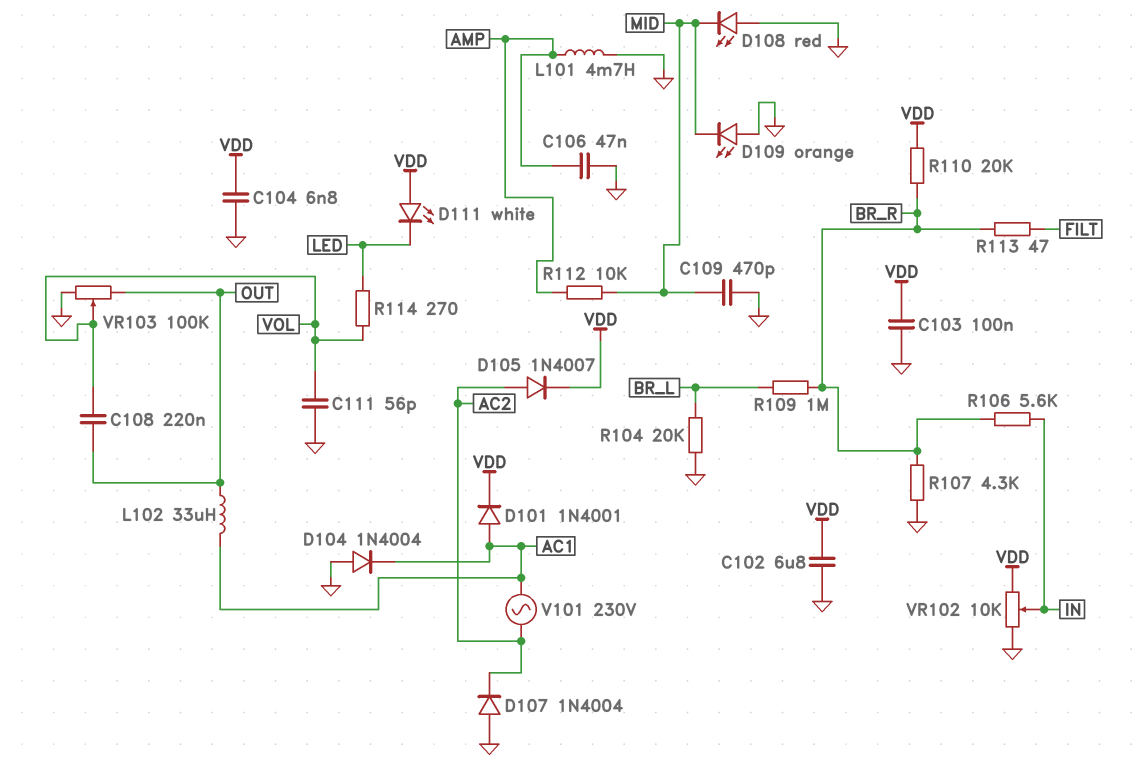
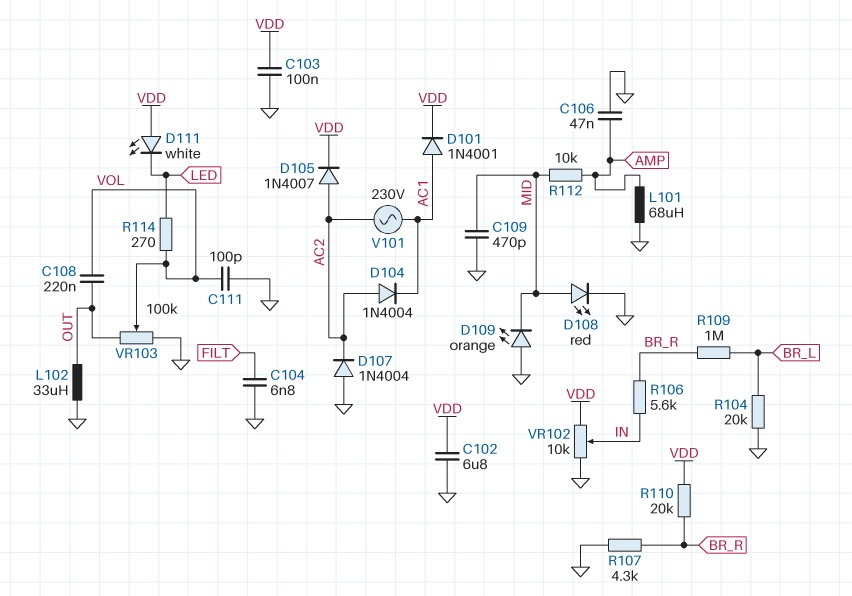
C104: 6.8nF (GND, VDD) -> 6.8nF (FILT, GND)
C111: 56pF (GND, VOL) -> 100pF (GND, VOL)
D104: diode 1N4004 (A GND, K AC1) -> diode 1N4004 (A AC2, K AC1)
D108: LED red (A GND, K MID) -> LED red (A MID, K GND)
L101: 4.7mH (AMP, GND) -> 68uH (AMP, GND)
L102: 33uH (AC1, OUT) -> 33uH (GND, OUT)
R113: 47 (BR_R, FILT) -> none

